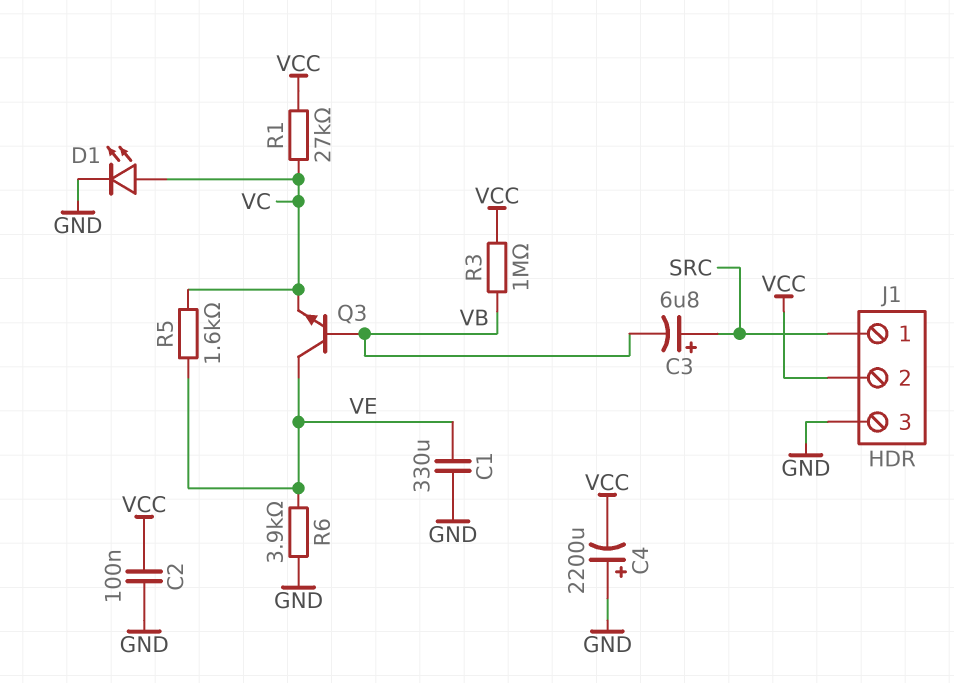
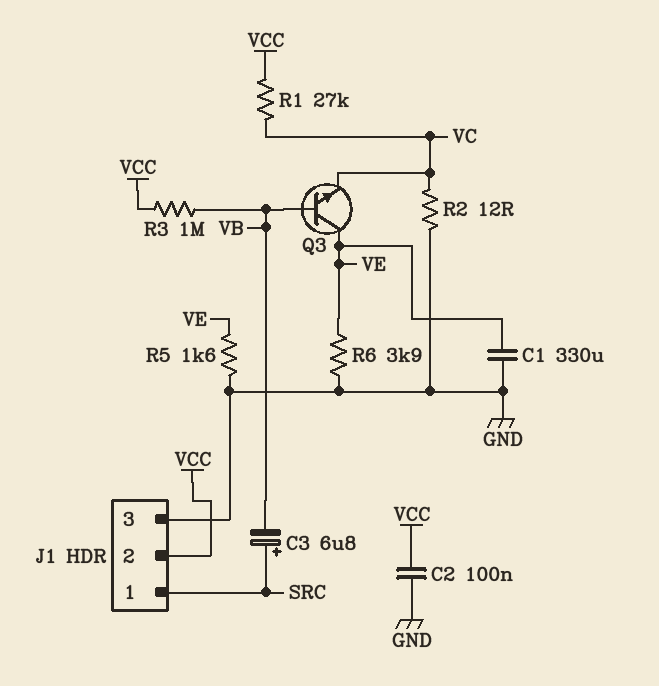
C4: 2200uF (plus GND, minus VCC) -> none
D1: LED (A VC, K GND) -> none
R2: none -> 12 (GND, VC)
R5: 1.6k (VC, VE) -> 1.6k (GND, VE)

